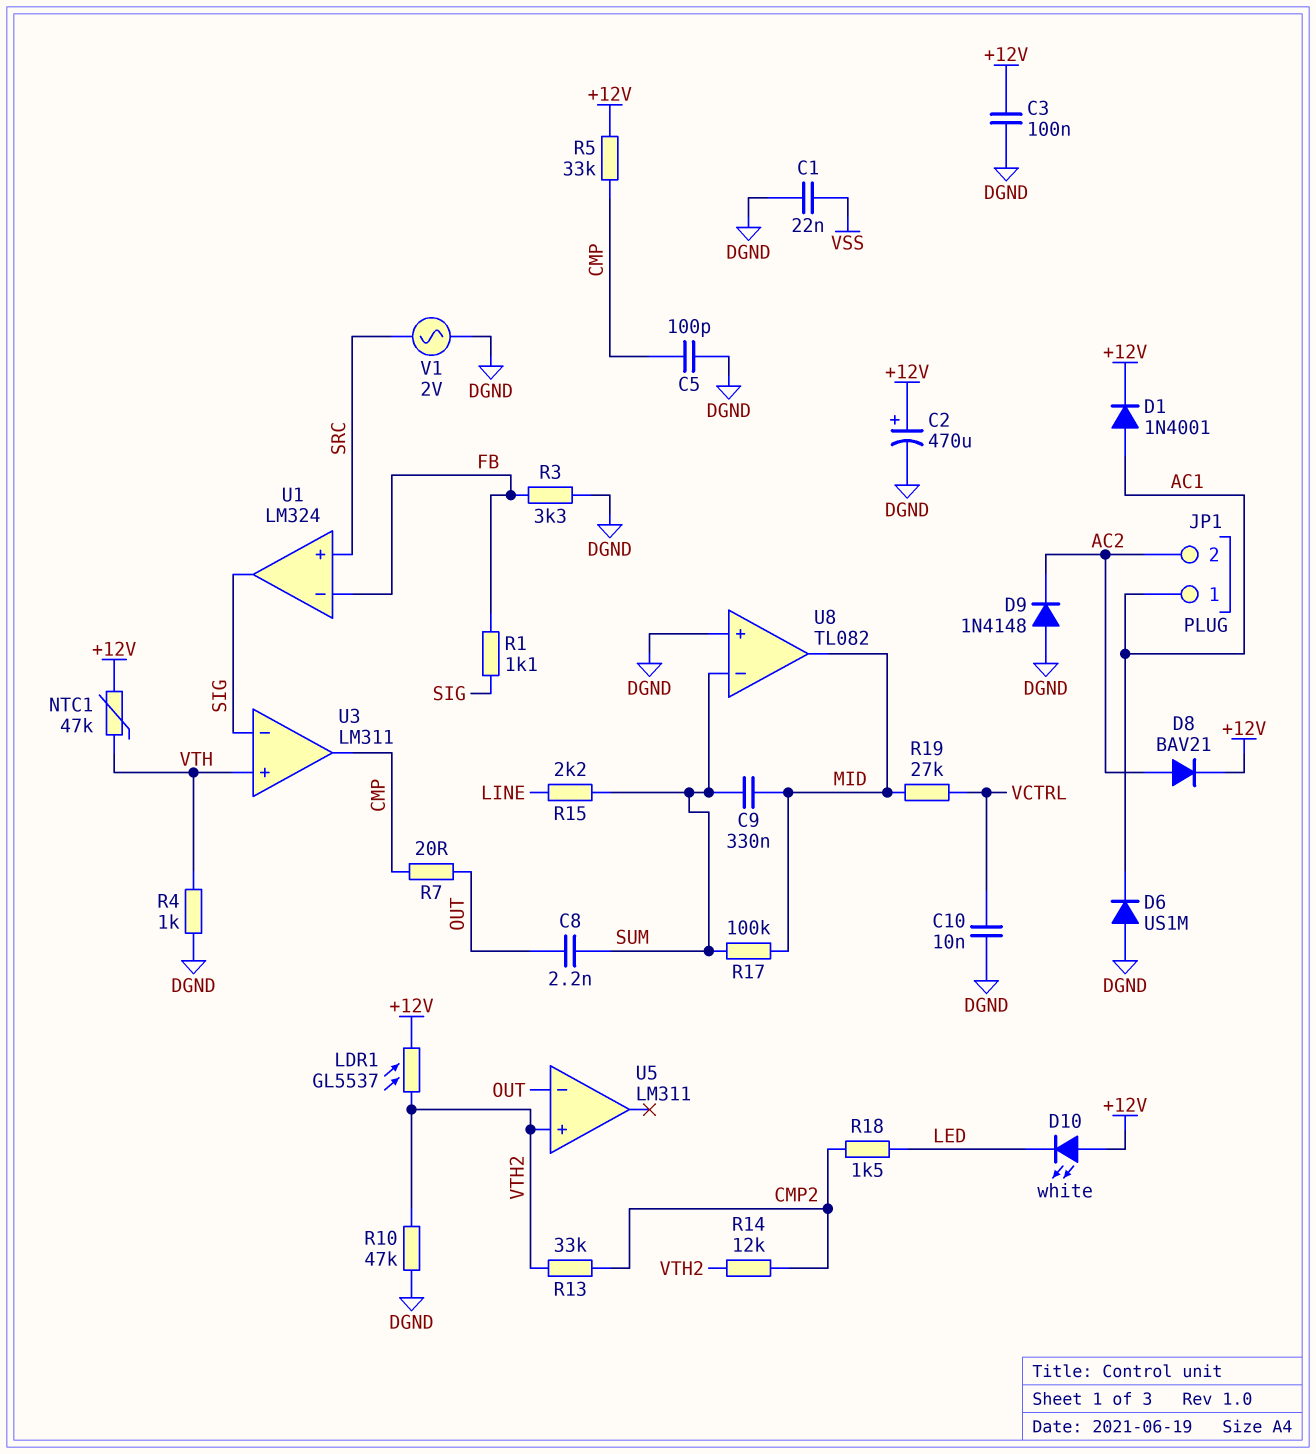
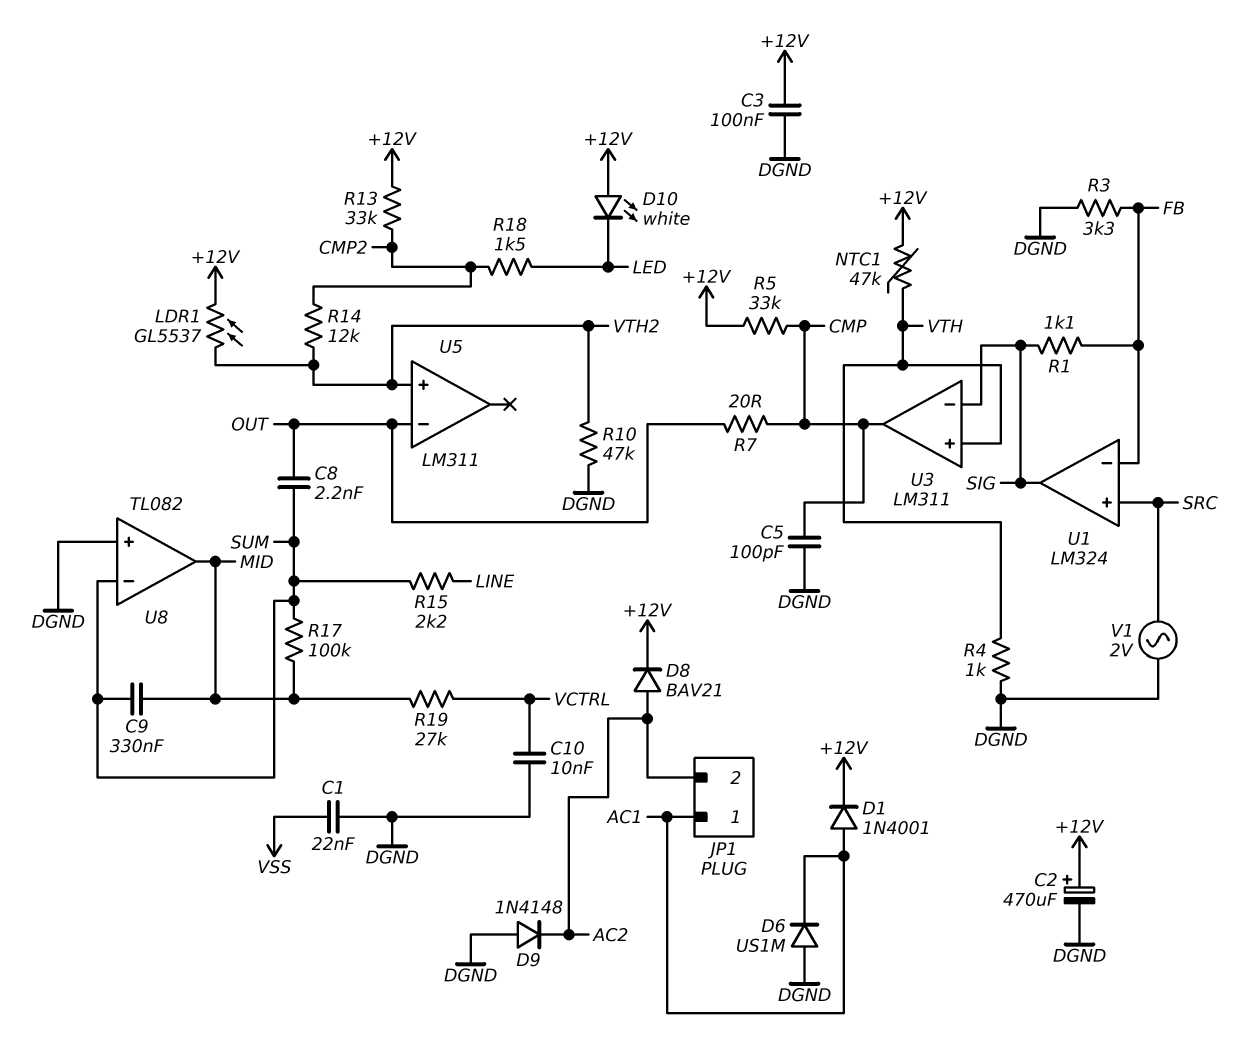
R13: 33k (CMP2, VTH2) -> 33k (+12V, CMP2)

